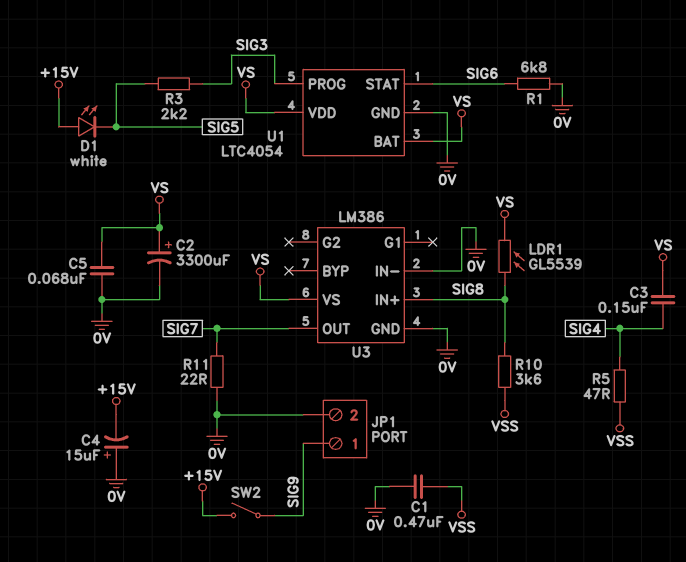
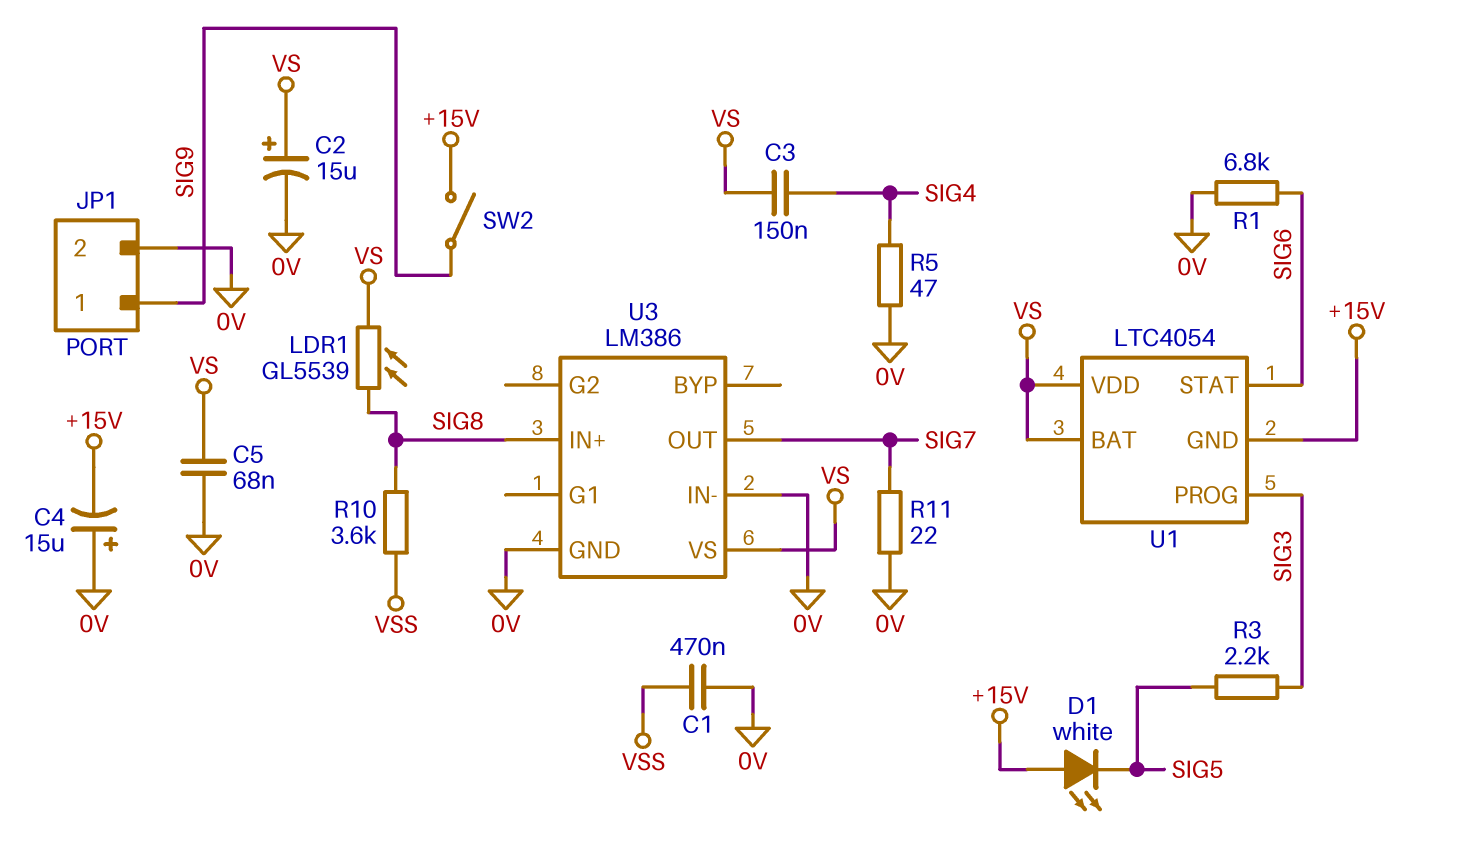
C2: 3300uF (plus VS, minus 0V) -> 15uF (plus VS, minus 0V)
R5: 47 (SIG4, VSS) -> 47 (0V, SIG4)
U1 pin GND: 0V -> +15V

